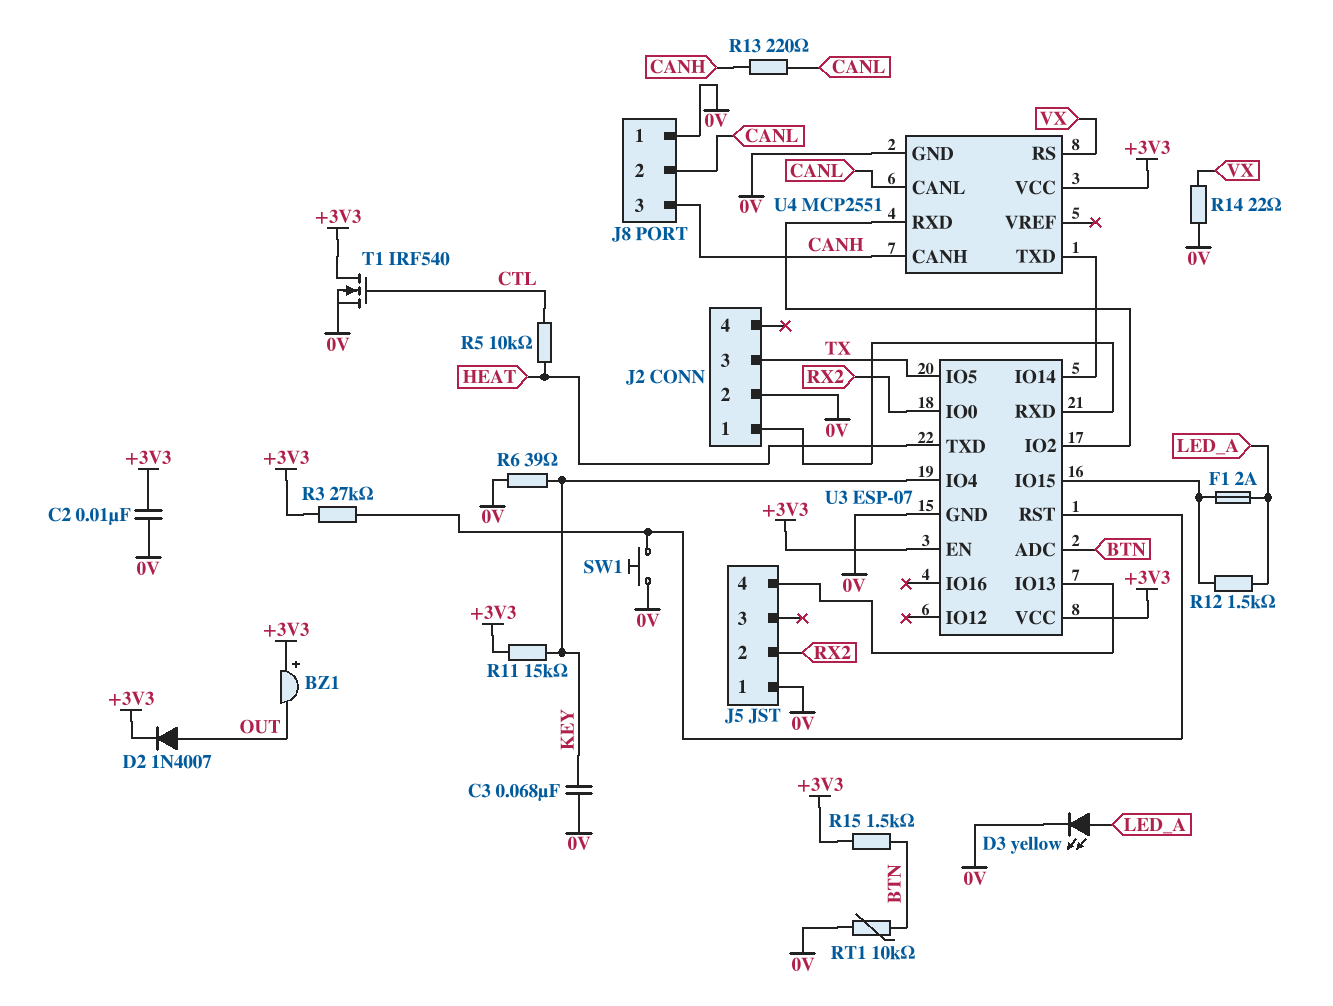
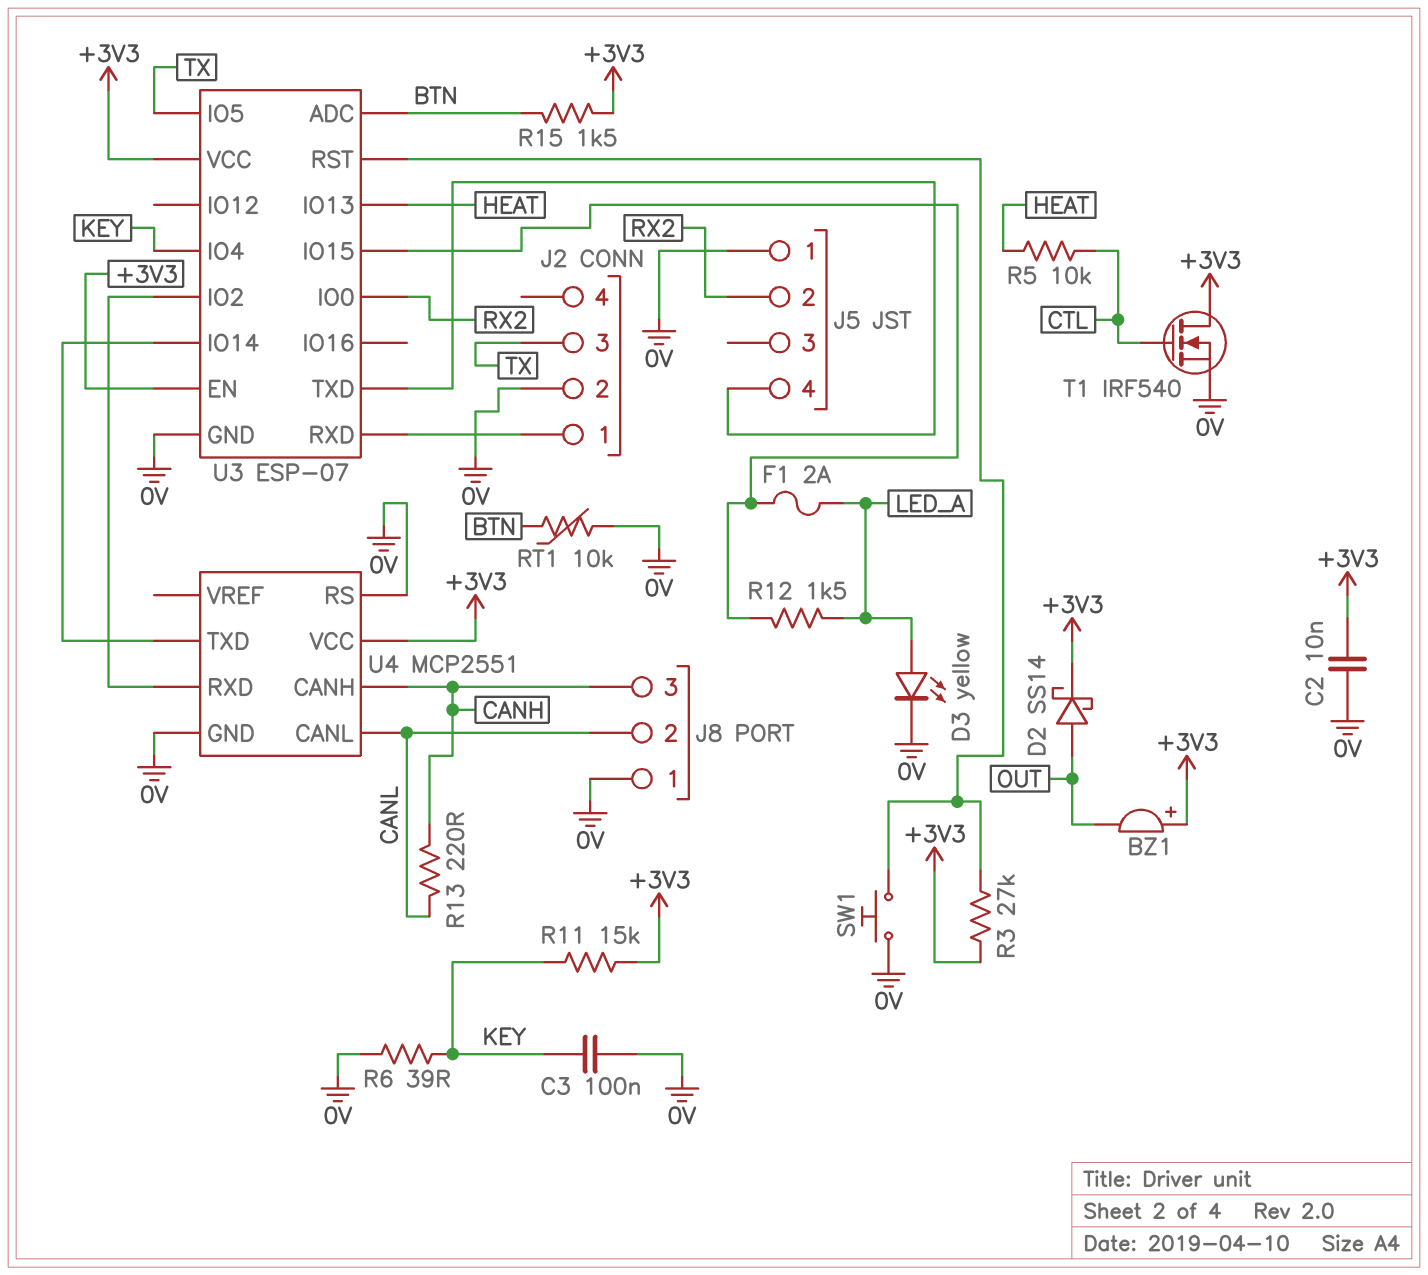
C3: 68nF (0V, KEY) -> 100nF (0V, KEY)
D2: diode 1N4007 (A OUT, K +3V3) -> schottky SS14 (A OUT, K +3V3)
R14: 22 (0V, VX) -> none
U3 pin IO13: J5/4 -> HEAT
U3 pin TXD: HEAT -> J5/4
U4 pin RS: VX -> 0V

